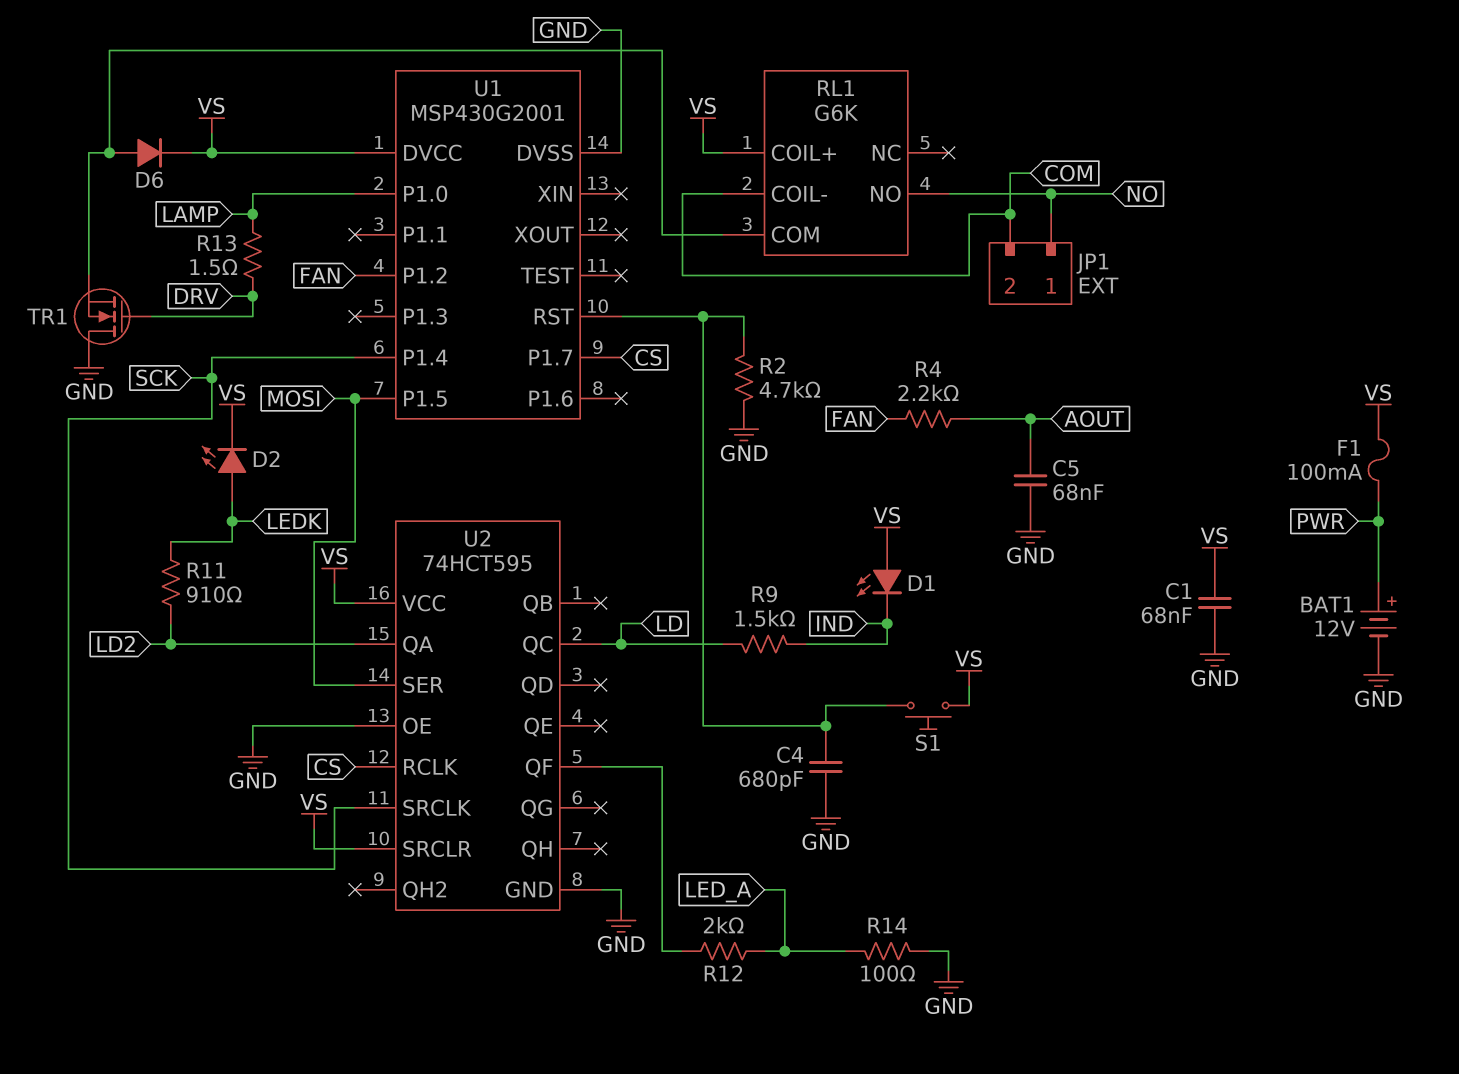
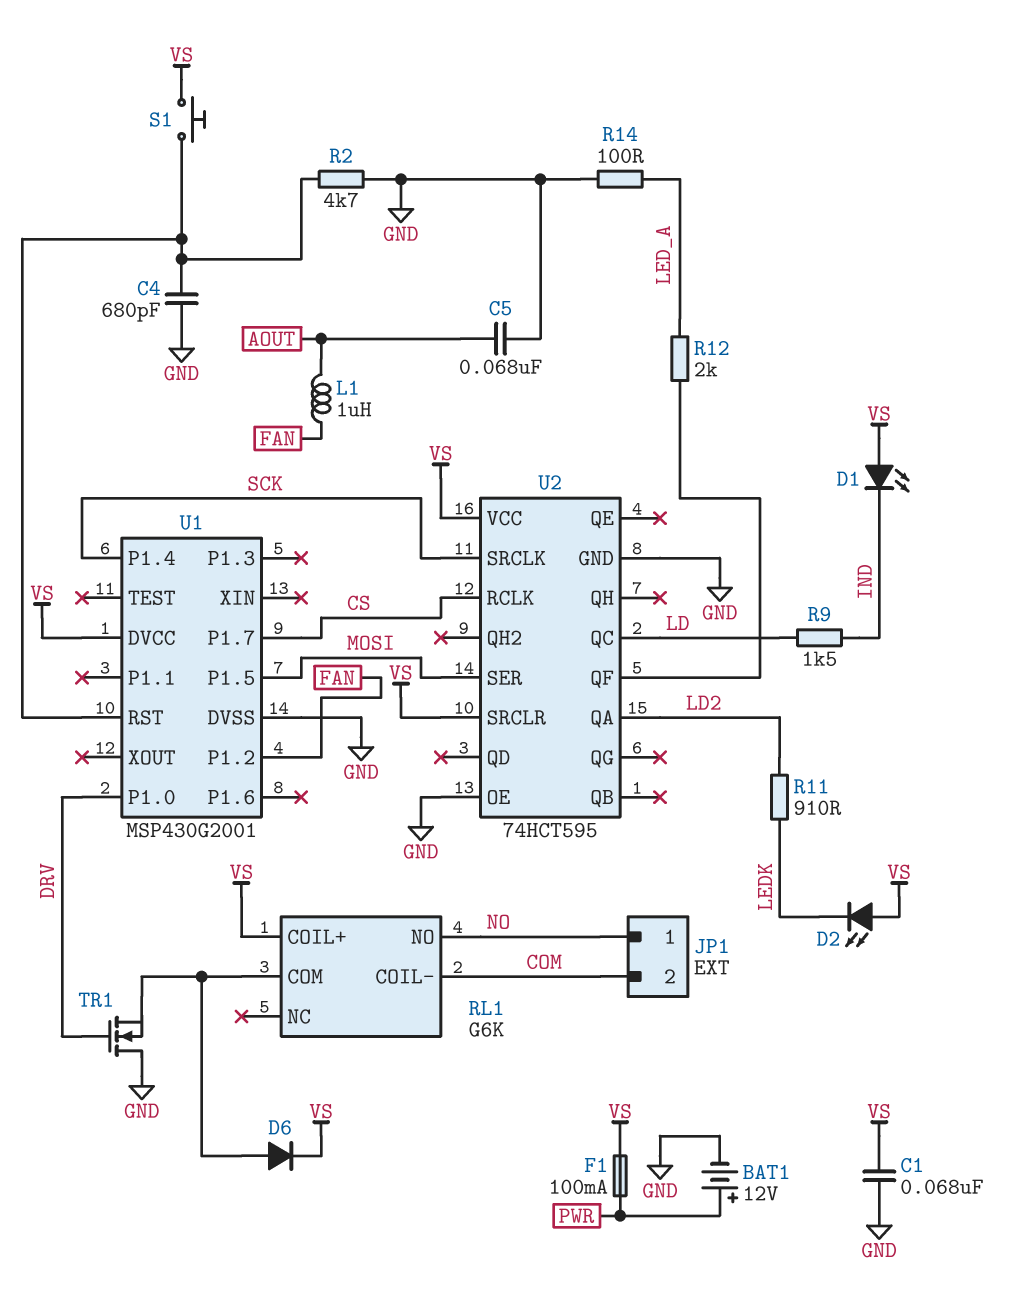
D2: LED (A LEDK, K VS) -> LED (A VS, K LEDK)
L1: none -> 1uH (AOUT, FAN)
R4: 2.2k (AOUT, FAN) -> none
R13: 1.5 (DRV, LAMP) -> none
U1 pin P1.0: LAMP -> DRV

